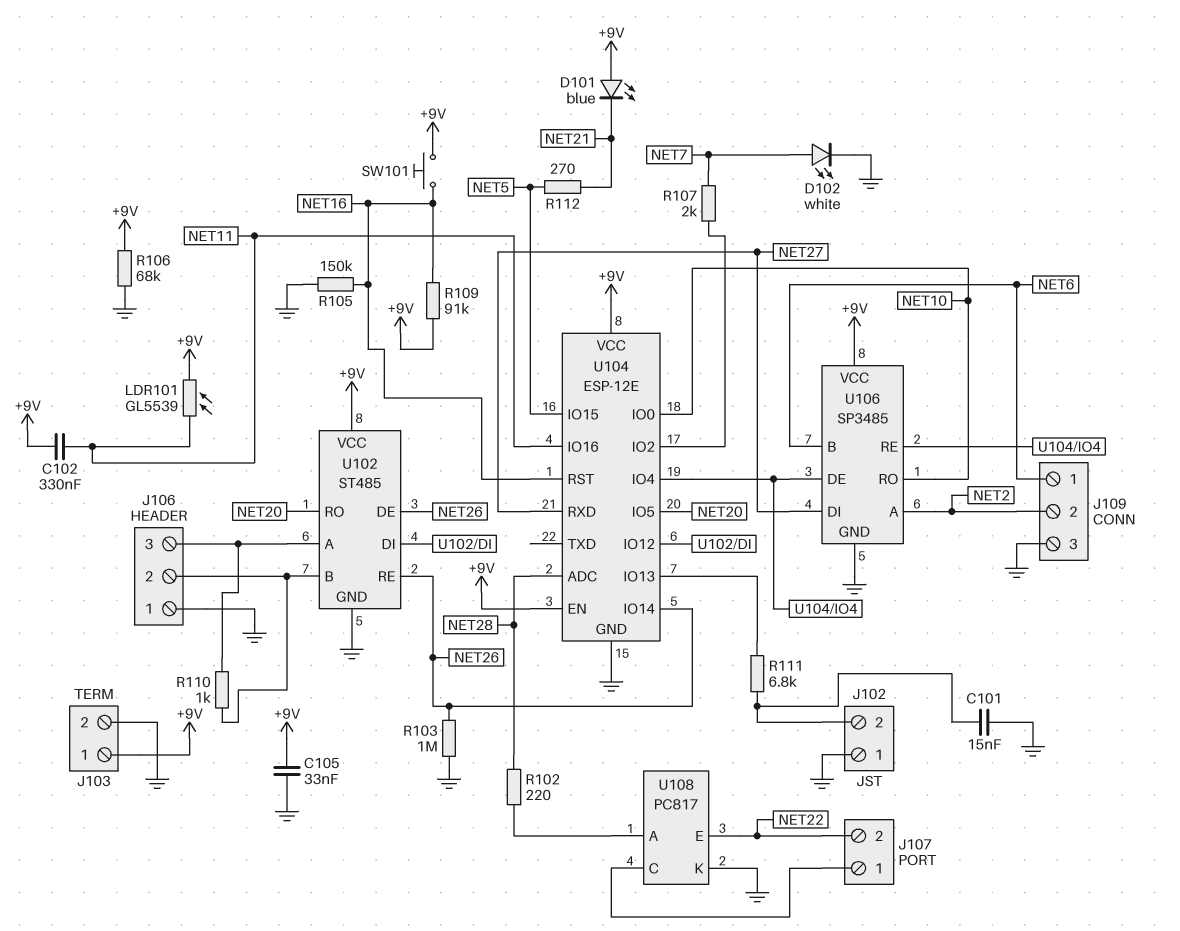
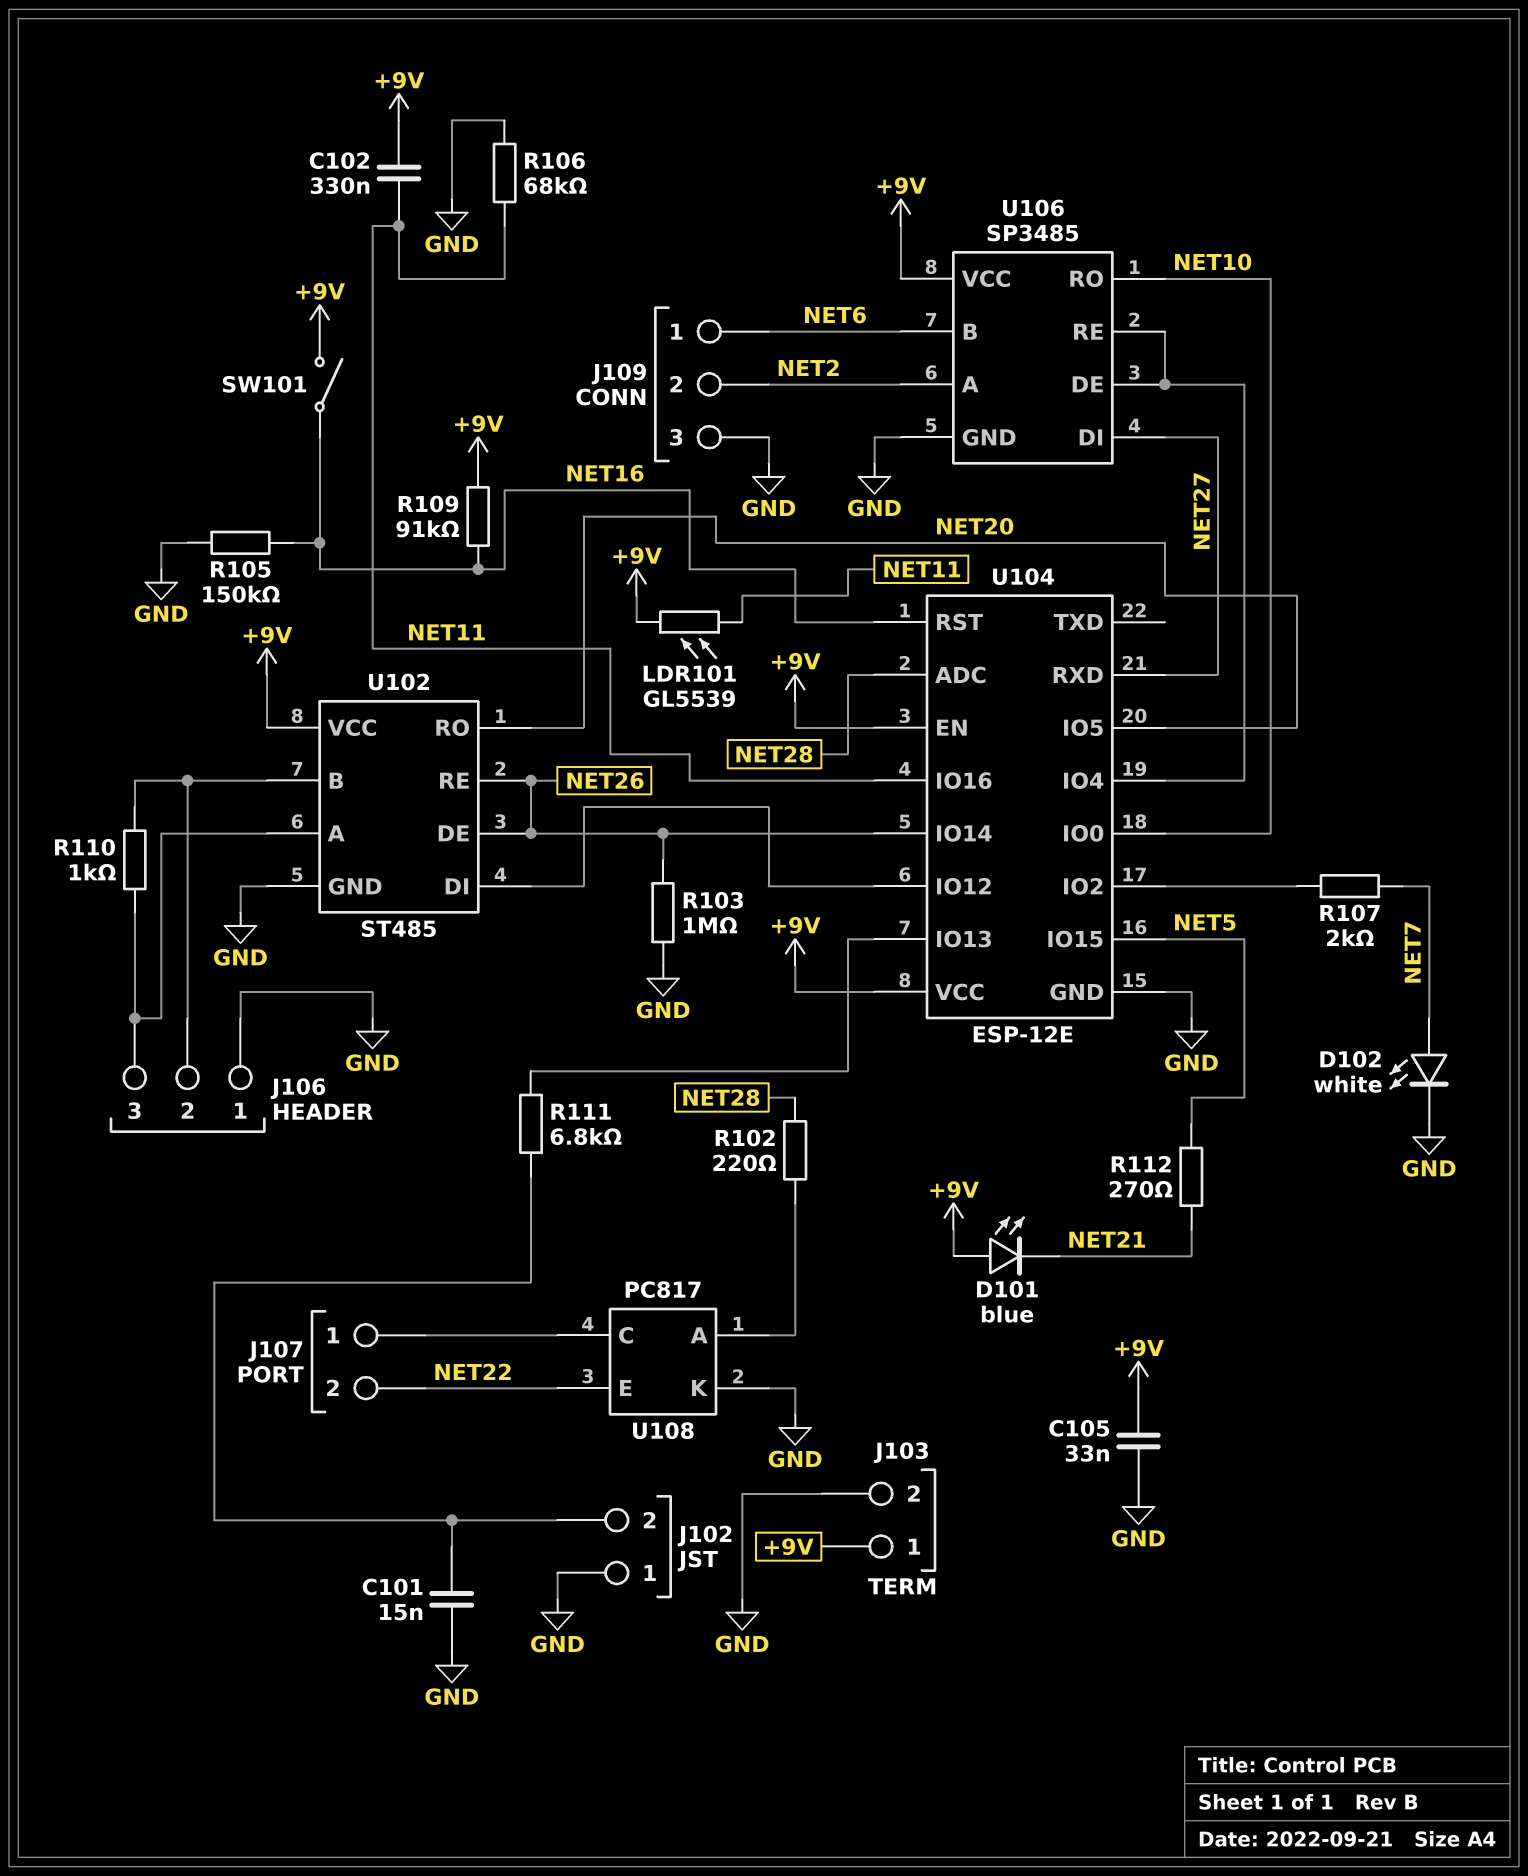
R106: 68k (+9V, GND) -> 68k (GND, NET11)
SW101: button (+9V, NET16) -> switch (+9V, NET16)

